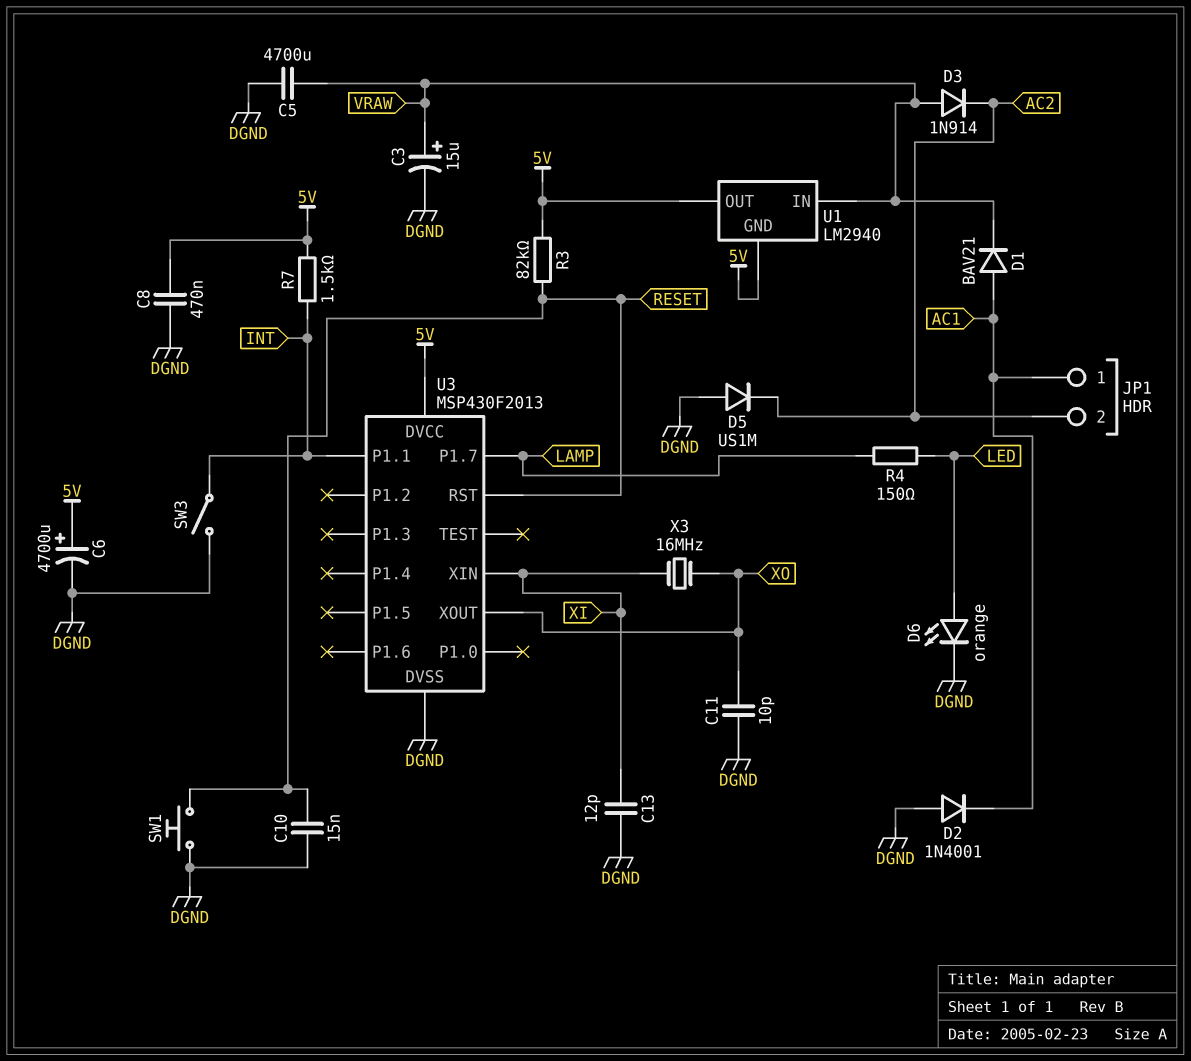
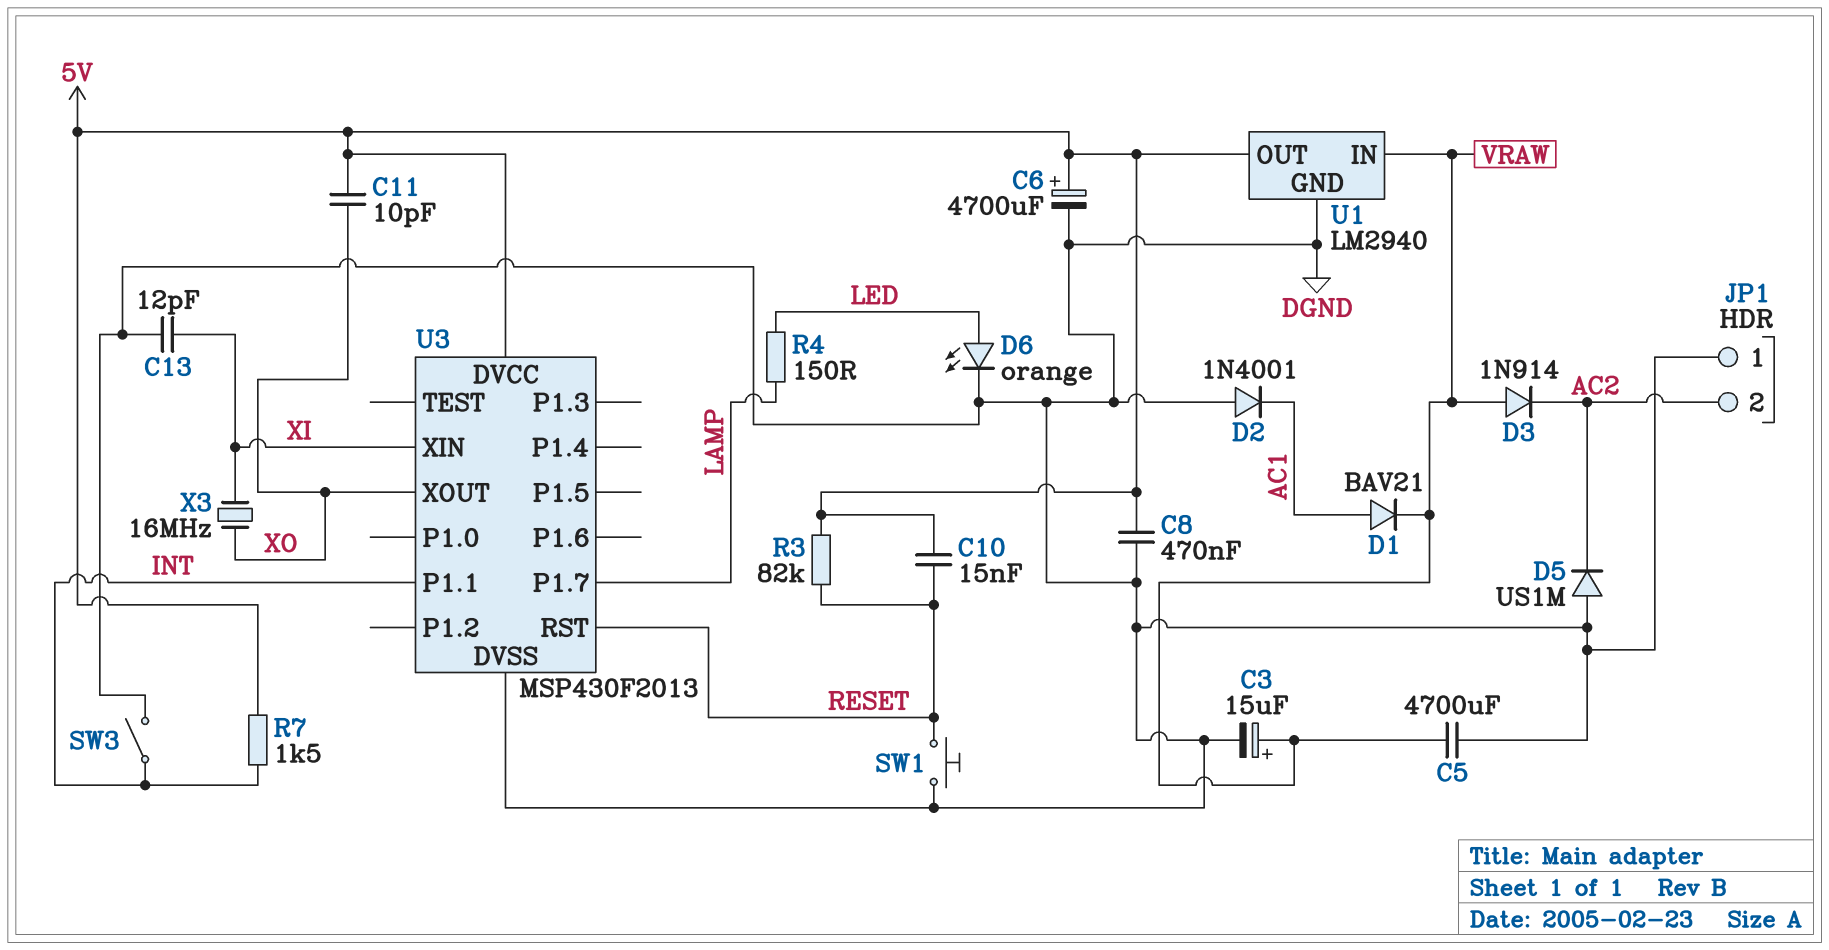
C10: 15nF (DGND, RESET) -> 15nF (5V, RESET)
C11: 10pF (DGND, XO) -> 10pF (5V, XO)
JP1 pin 1: AC1 -> DGND
U1 pin GND: 5V -> DGND

